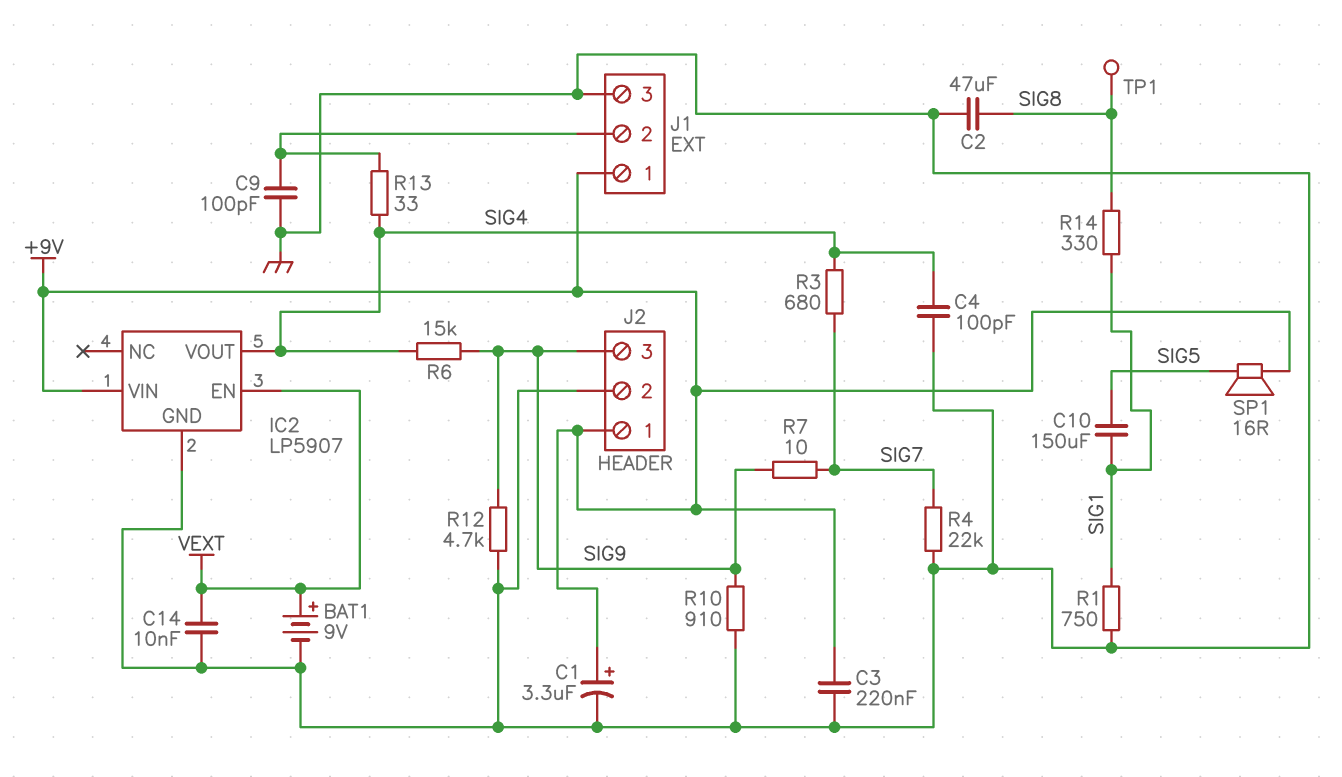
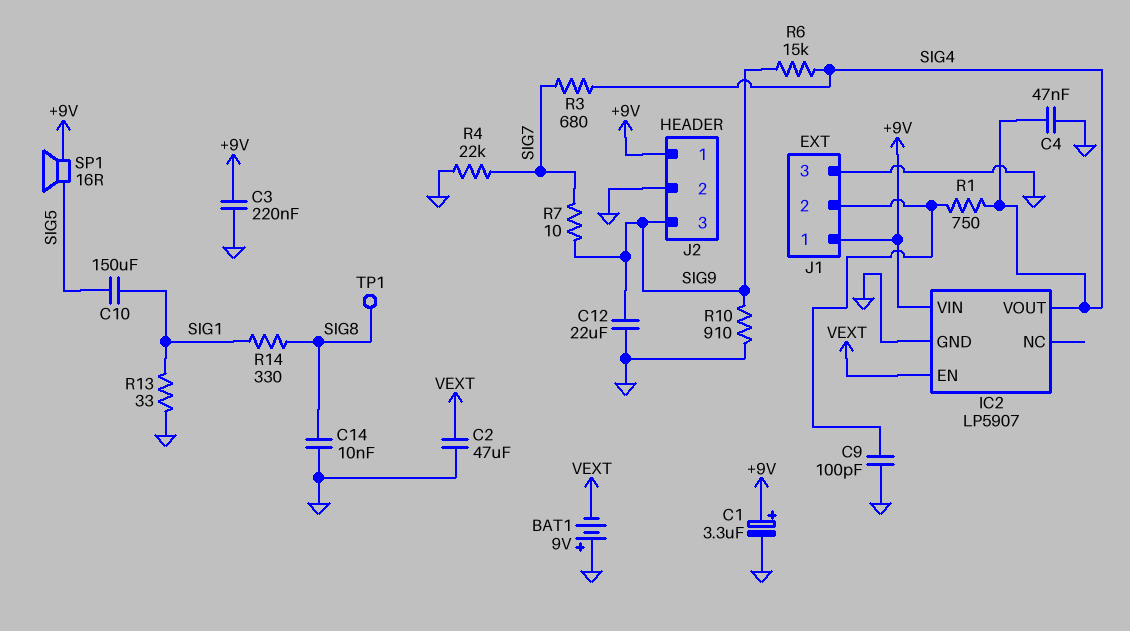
BAT1: 9V (plus VEXT, minus GND) -> 9V (plus GND, minus VEXT)
C2: 47uF (GND, SIG8) -> 47uF (GND, VEXT)
C4: 100pF (GND, SIG4) -> 47nF (GND, SIG4)
C12: none -> 22uF (GND, SIG9)
C14: 10nF (GND, VEXT) -> 10nF (GND, SIG8)
R1: 750 (GND, SIG1) -> 750 (J1/2, SIG4)
R12: 4.7k (GND, SIG9) -> none
R13: 33 (J1/2, SIG4) -> 33 (GND, SIG1)

